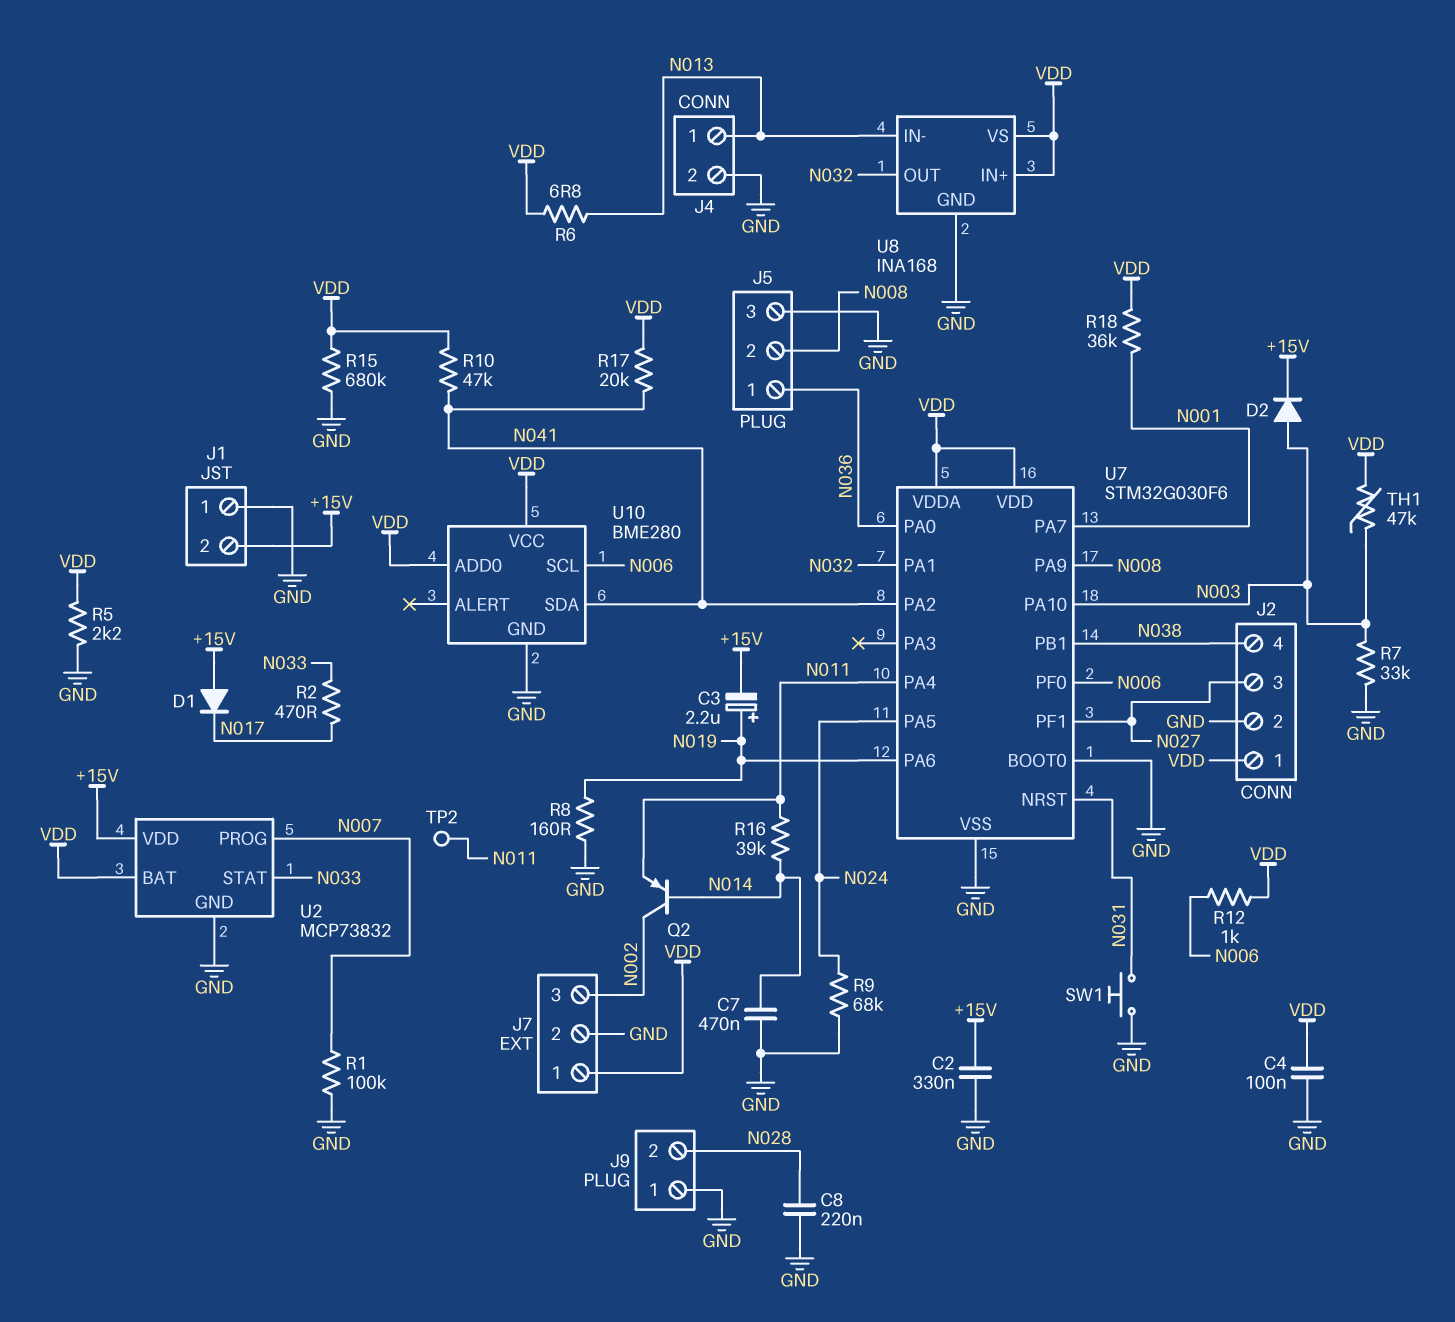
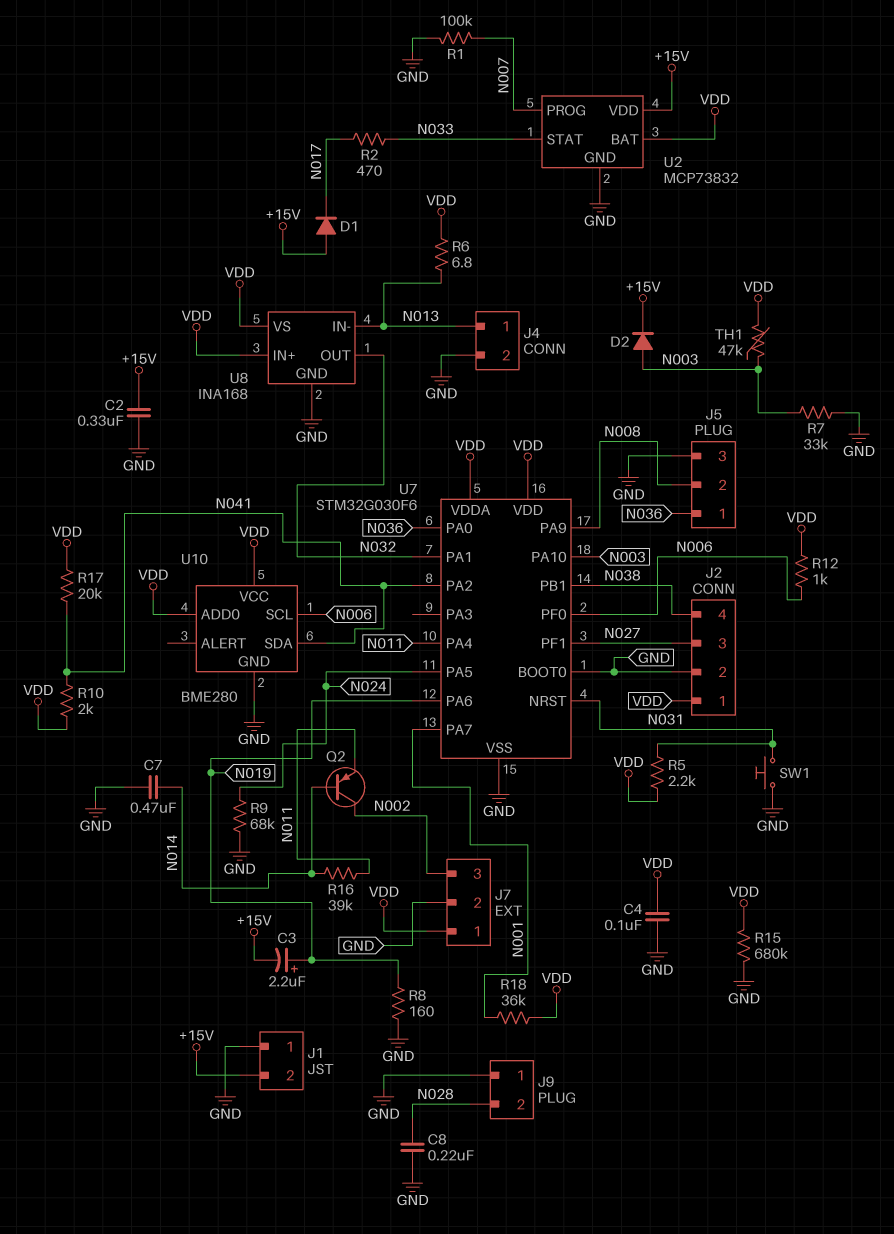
R5: 2.2k (GND, VDD) -> 2.2k (N031, VDD)
R10: 47k (N041, VDD) -> 2k (N041, VDD)
TP2: test point (N011) -> none

